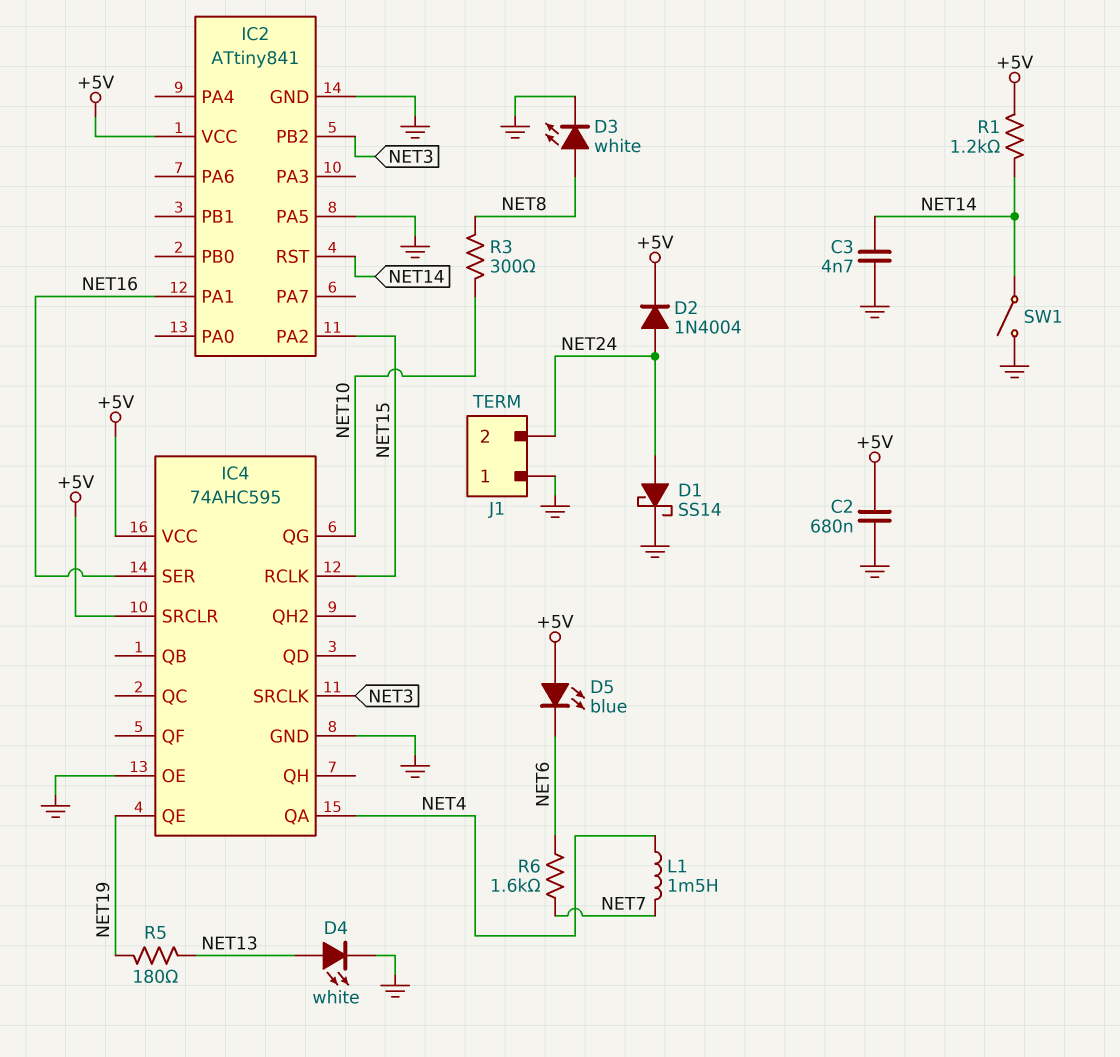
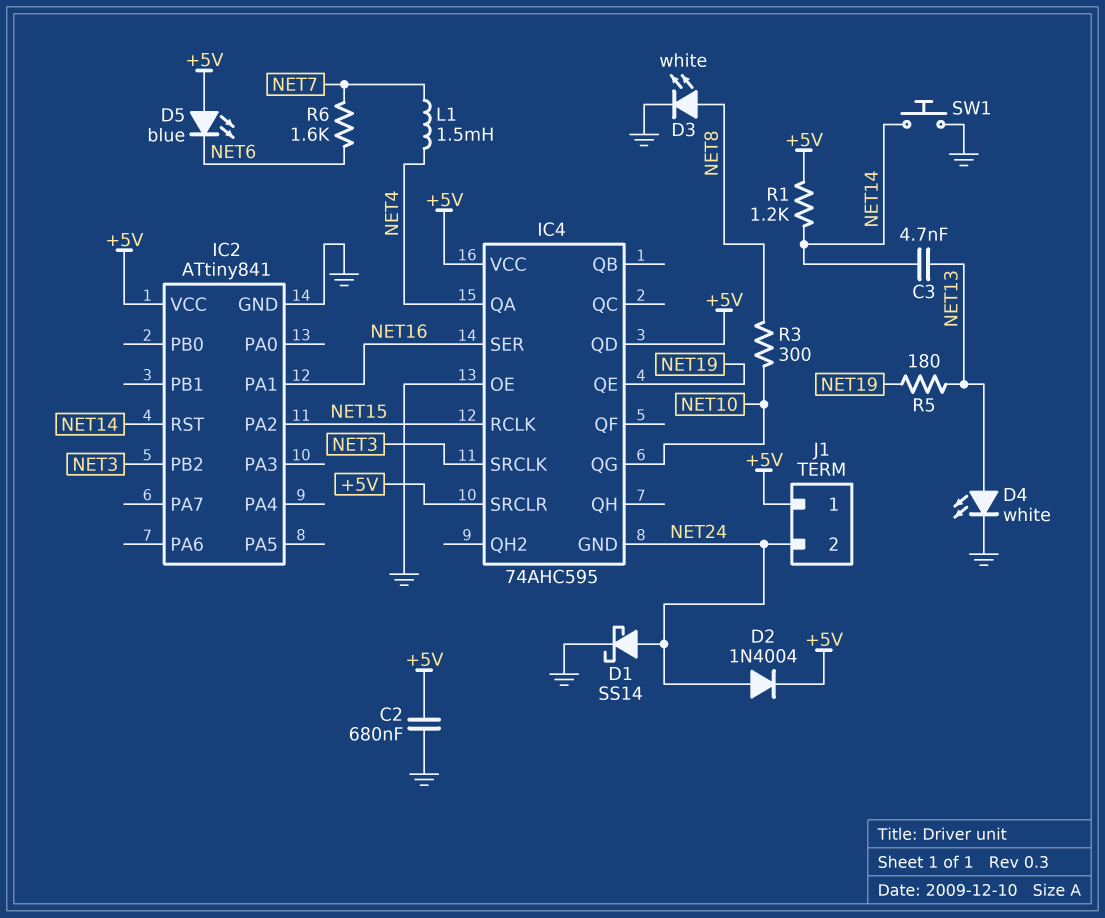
C3: 4.7nF (GND, NET14) -> 4.7nF (NET13, NET14)
IC2 pin PA5: GND -> none
IC4 pin GND: GND -> NET24
IC4 pin QD: none -> +5V
J1 pin 1: GND -> +5V
SW1: switch (GND, NET14) -> button (GND, NET14)

